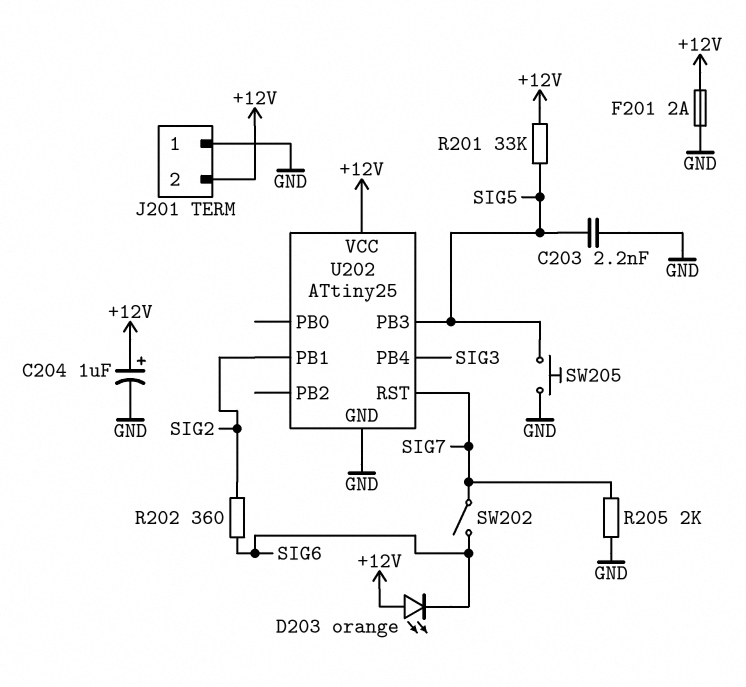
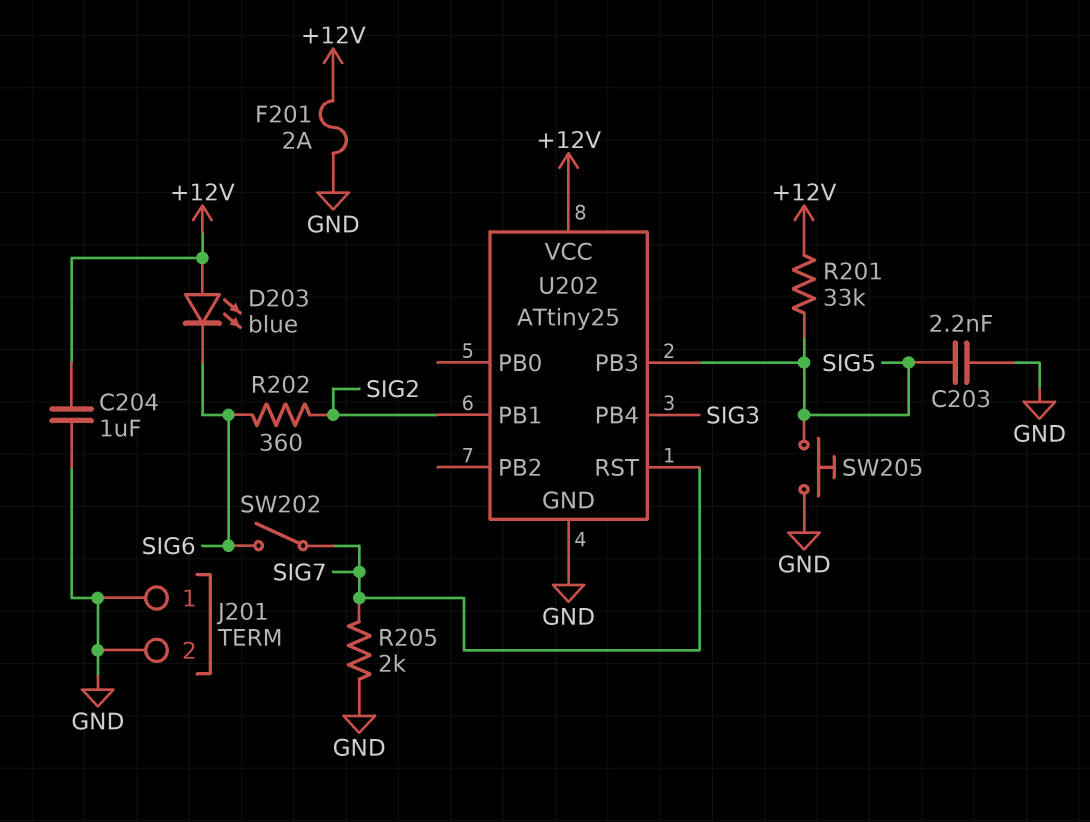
C204: 1uF (plus +12V, minus GND) -> 1uF (+12V, GND)
D203: LED orange (A +12V, K SIG6) -> LED blue (A +12V, K SIG6)
J201 pin 2: +12V -> GND

